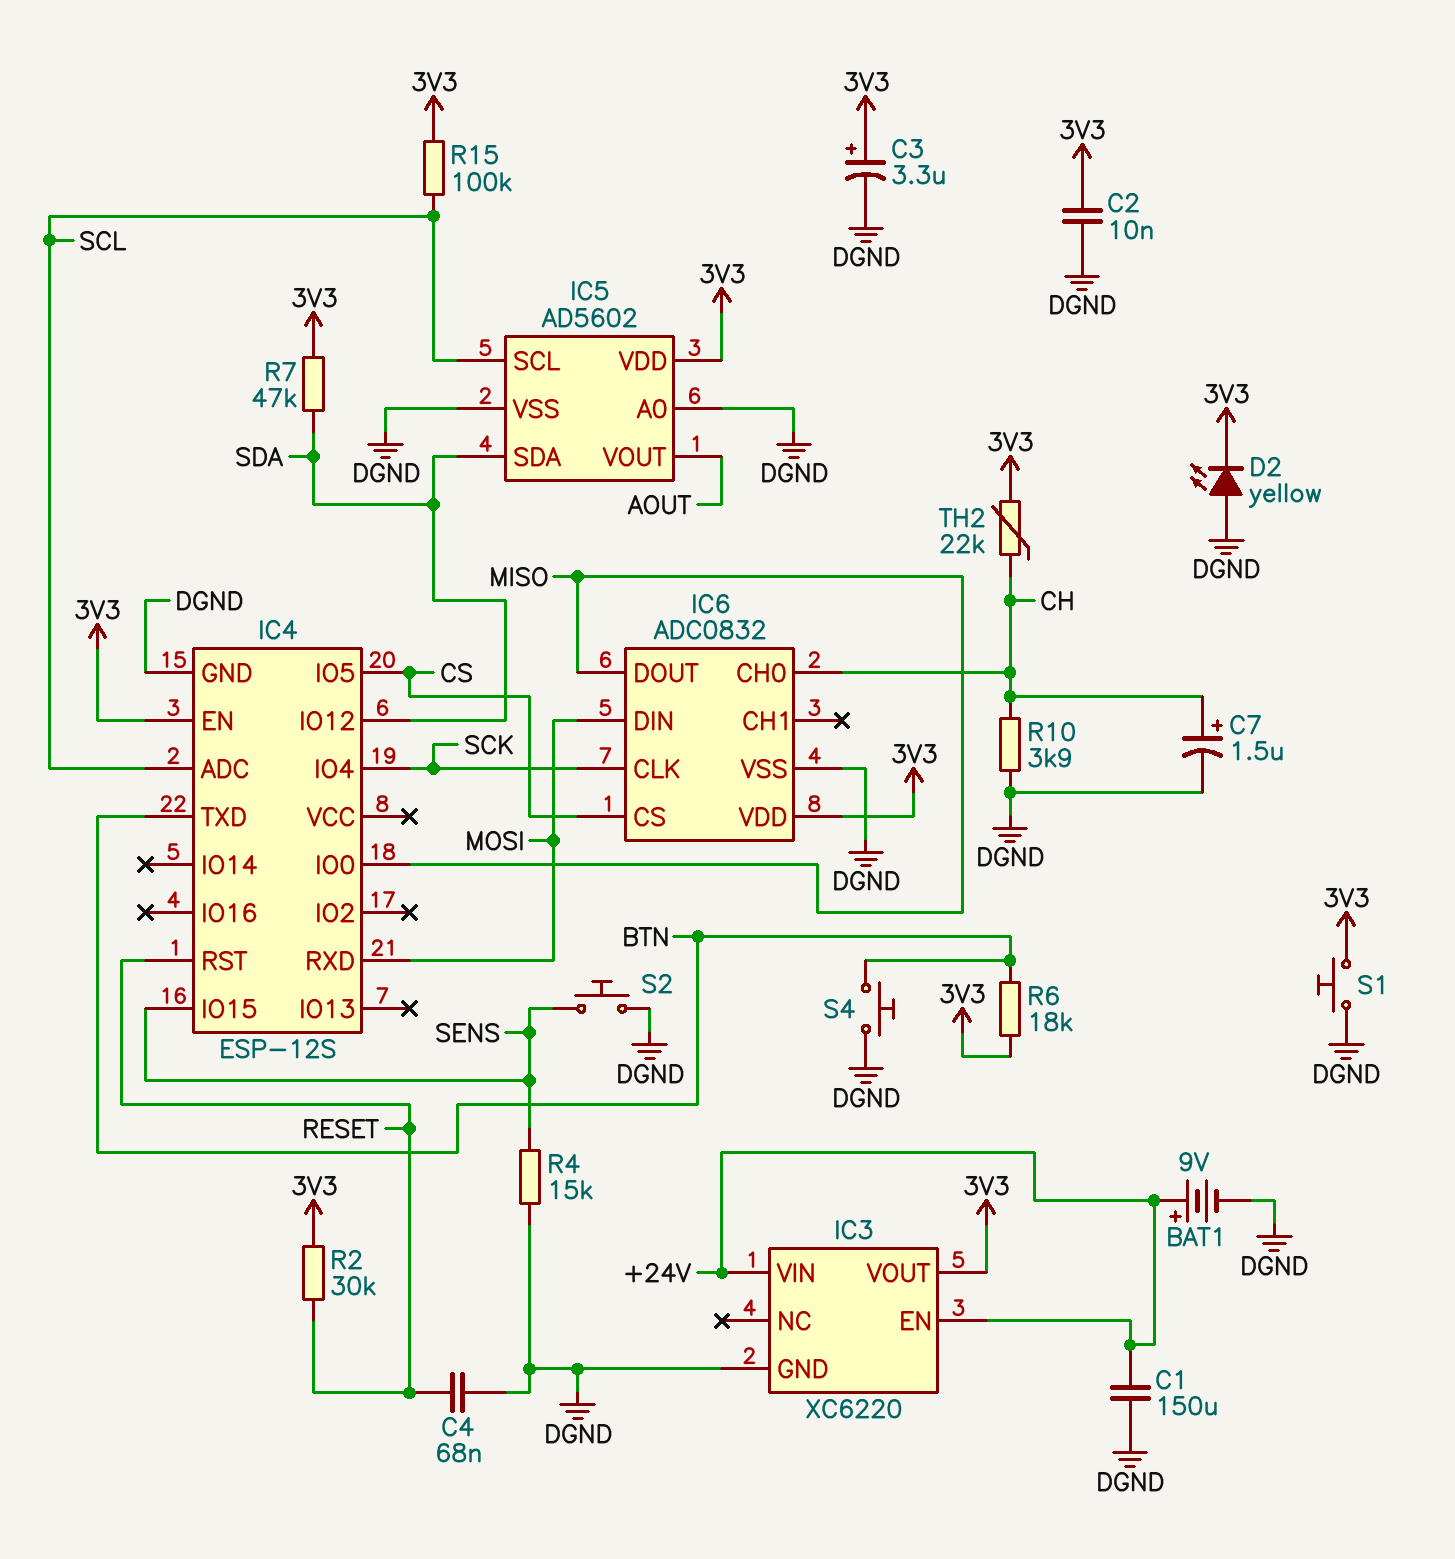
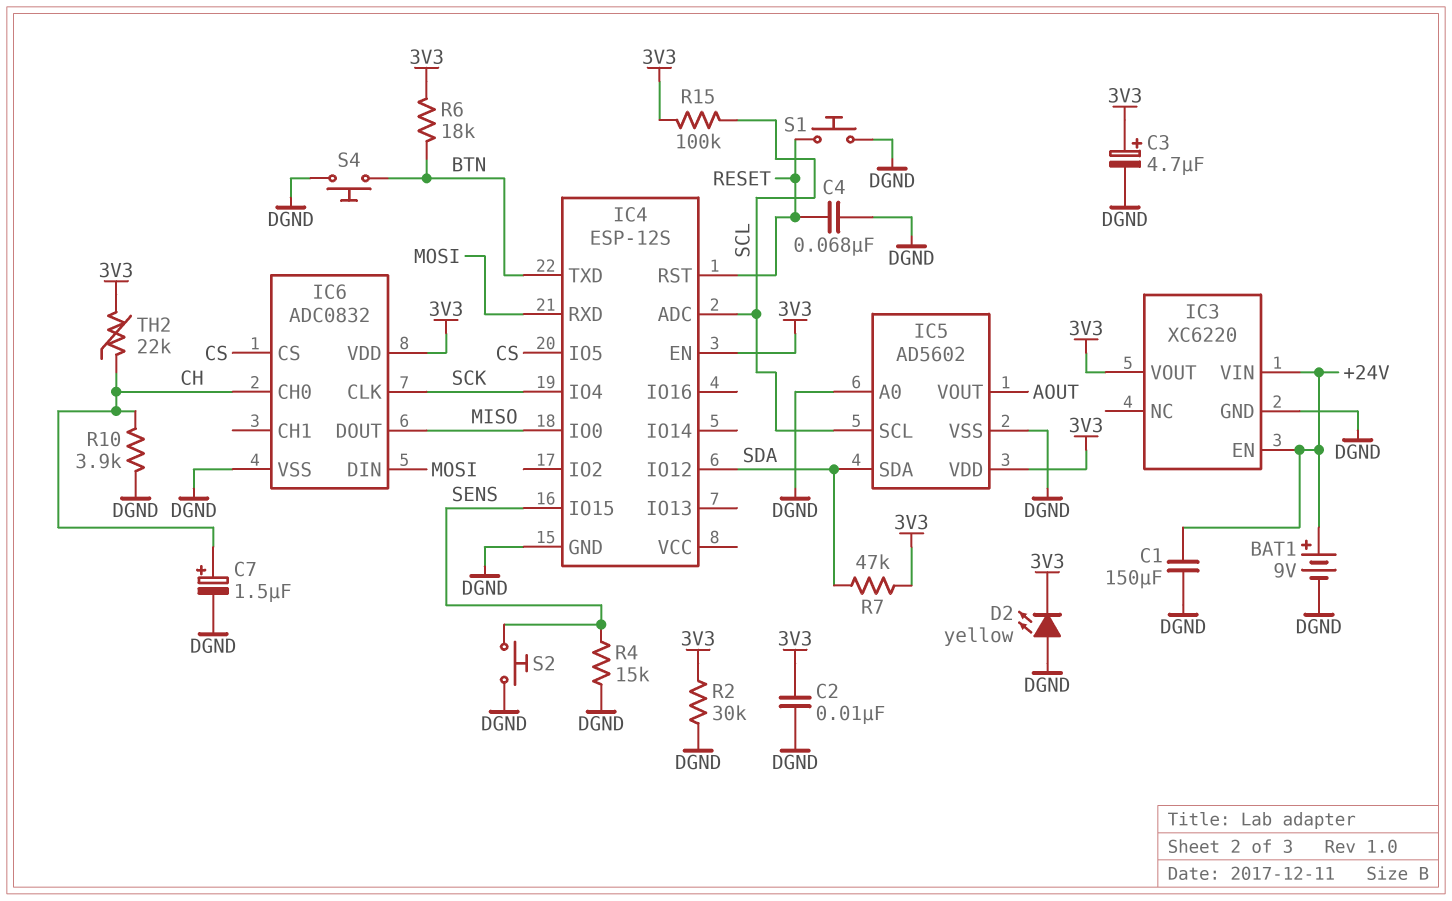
C3: 3.3uF (plus 3V3, minus DGND) -> 4.7uF (plus 3V3, minus DGND)
R2: 30k (3V3, RESET) -> 30k (3V3, DGND)
S1: button (3V3, DGND) -> button (DGND, RESET)

